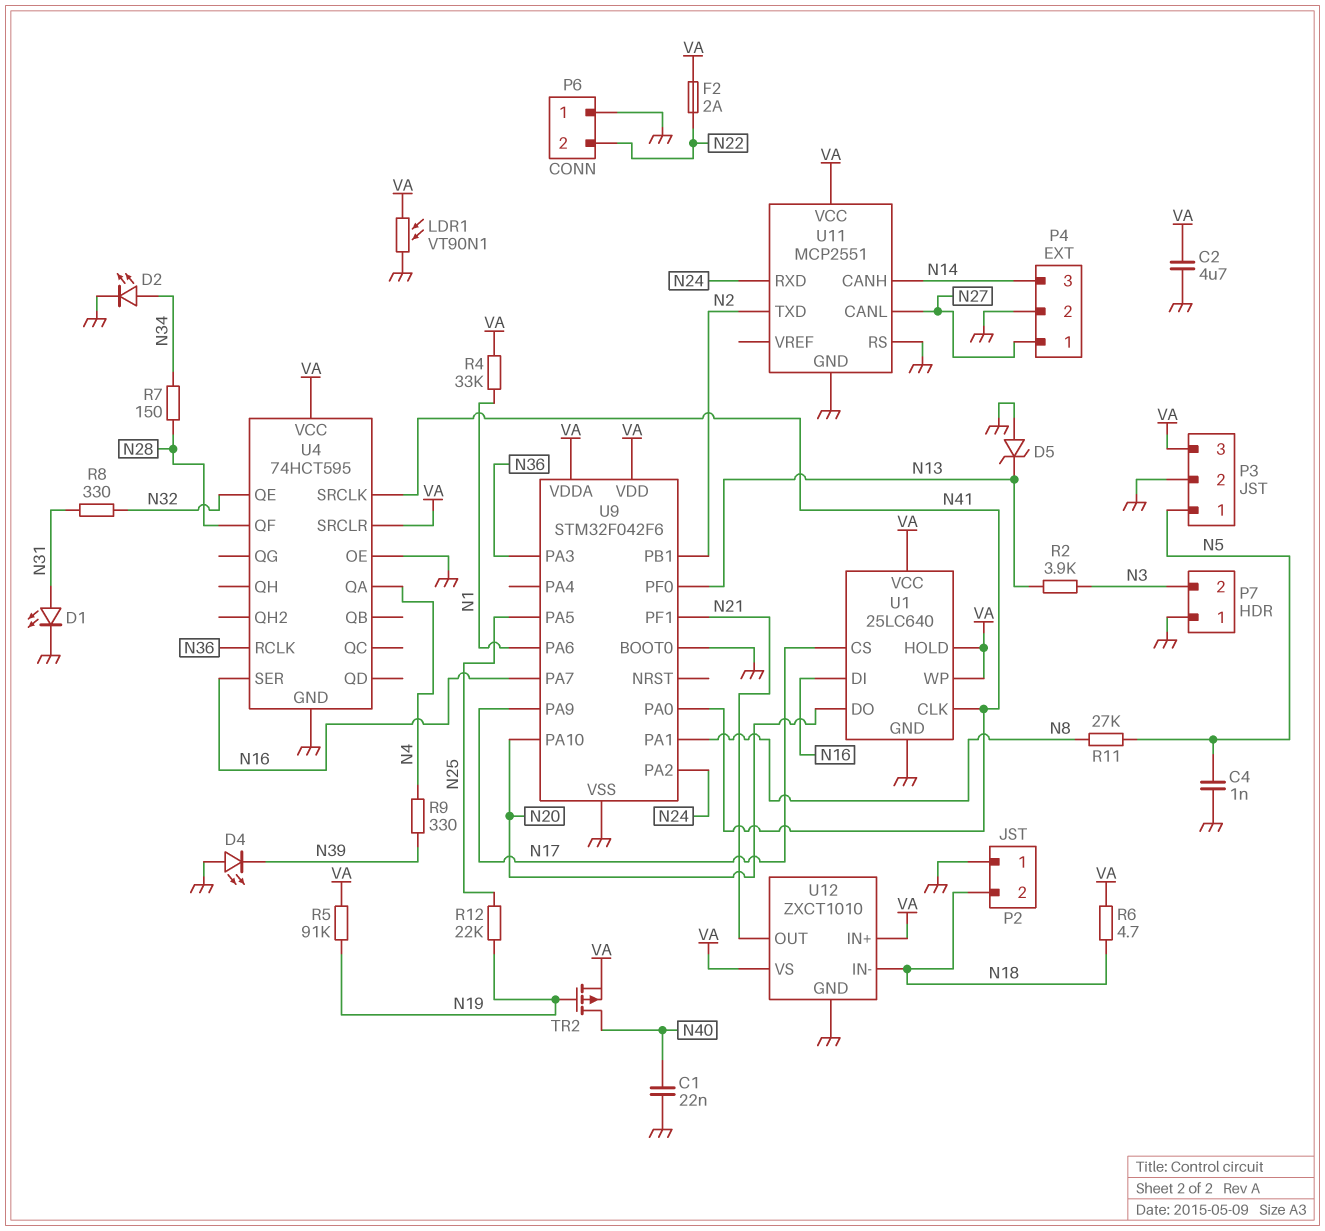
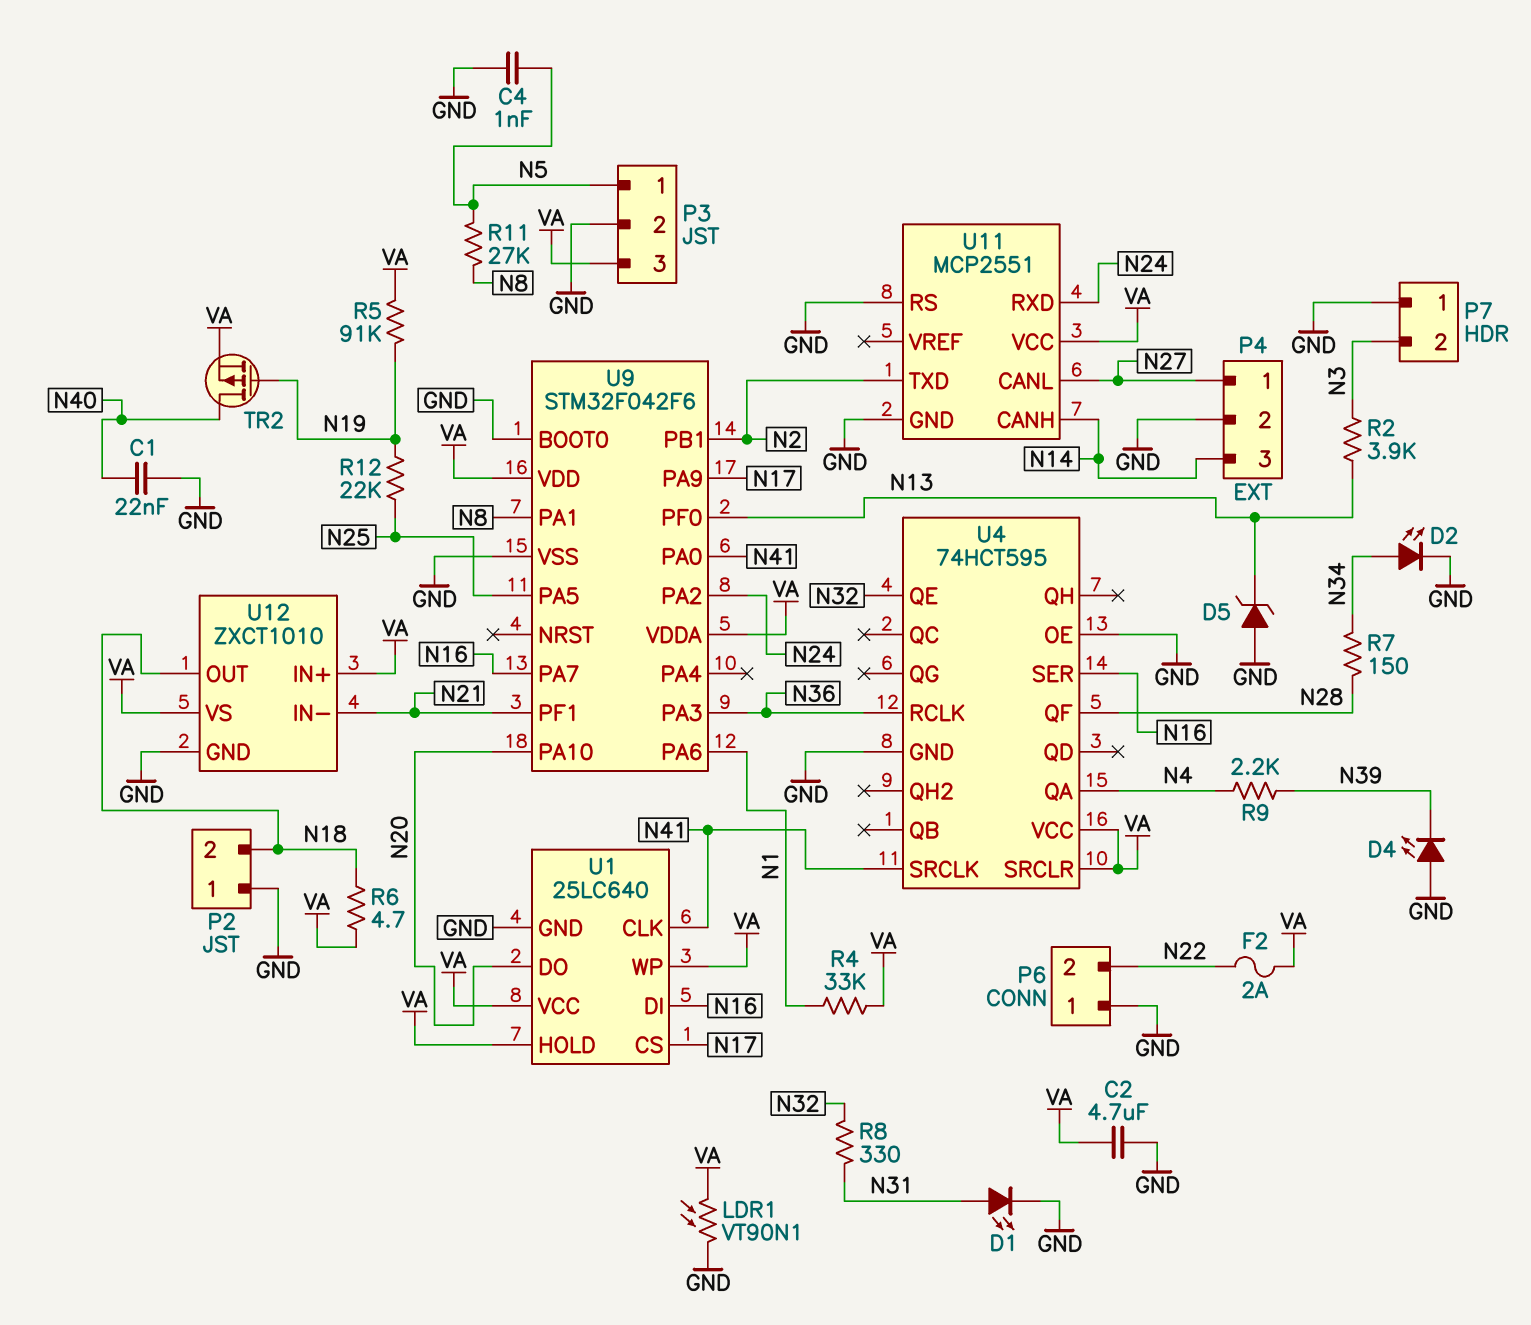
R9: 330 (N4, N39) -> 2.2k (N4, N39)
U12 pin IN-: N18 -> N21
U12 pin OUT: N21 -> N18

